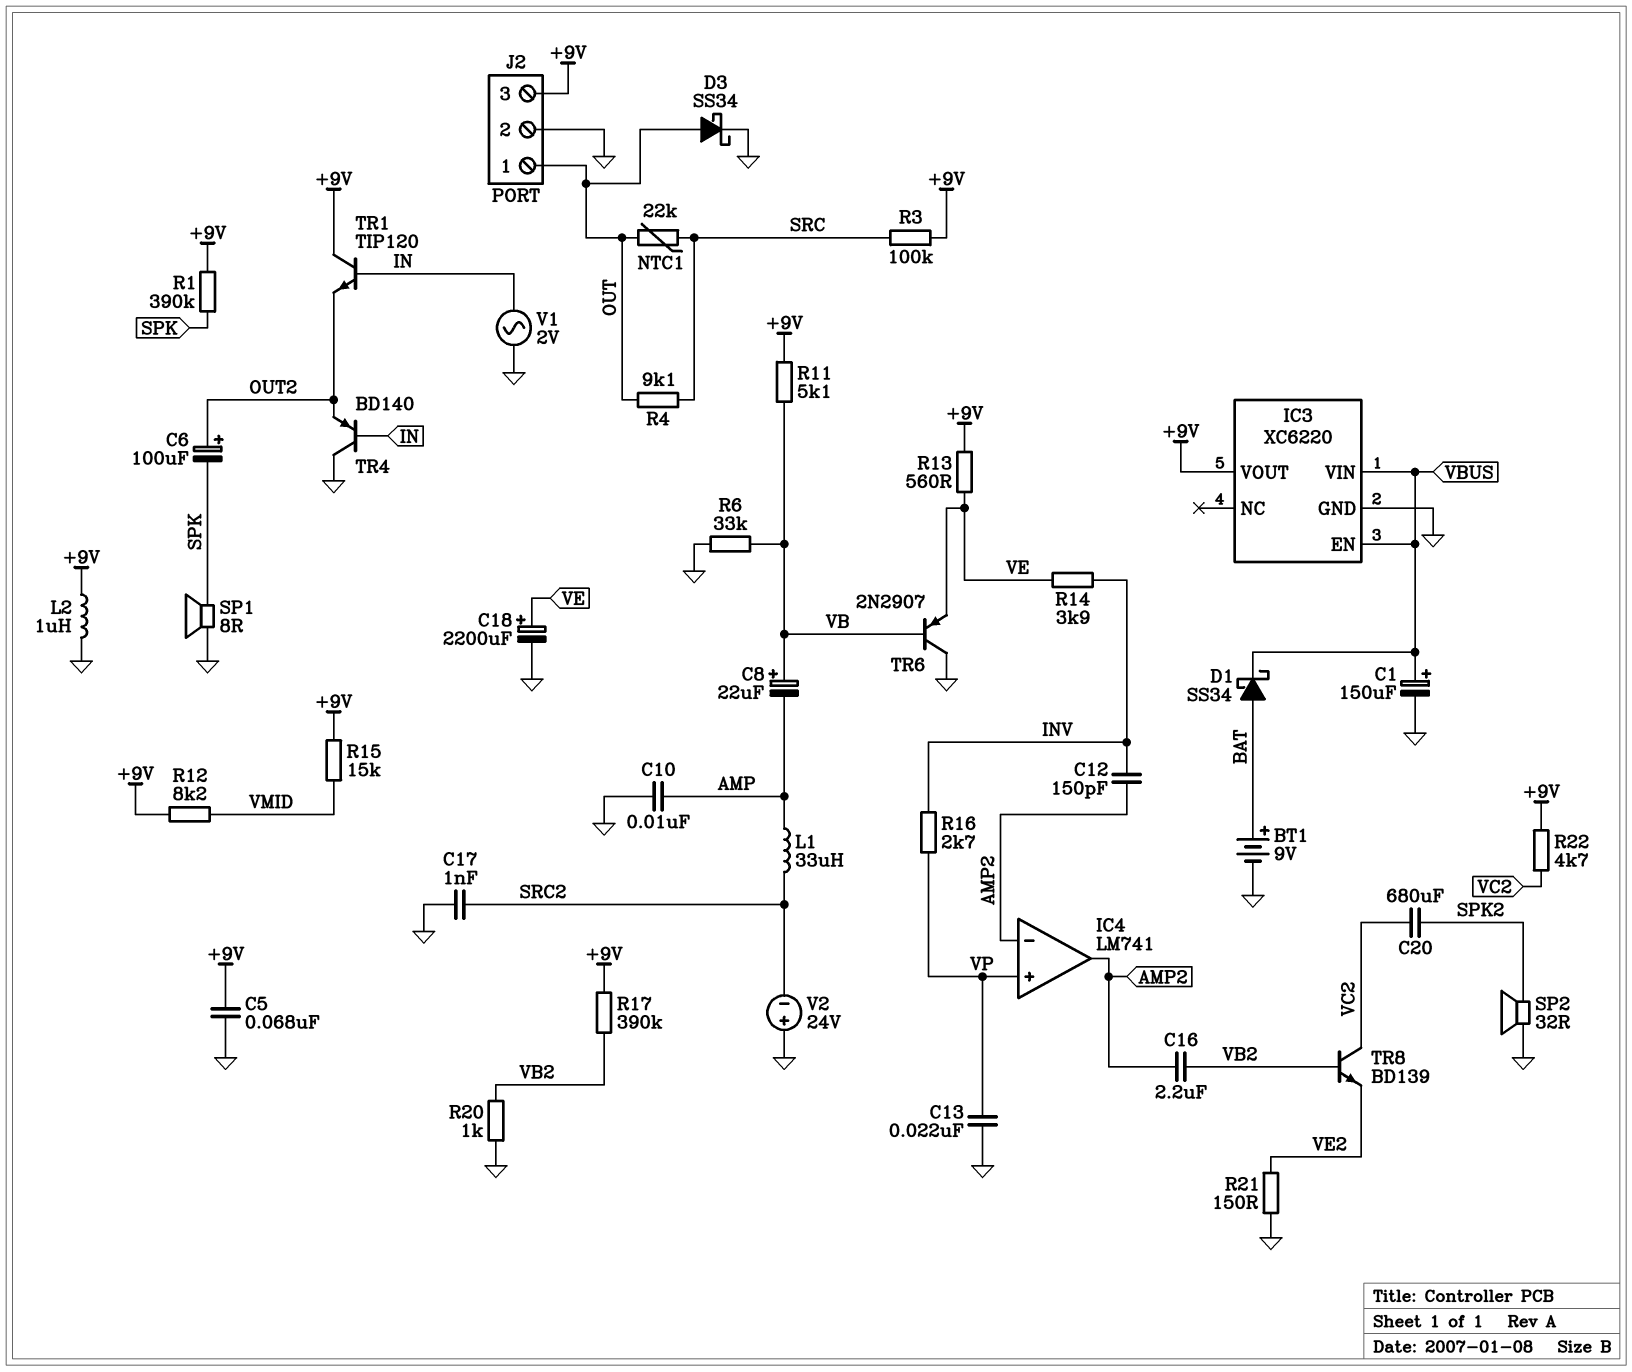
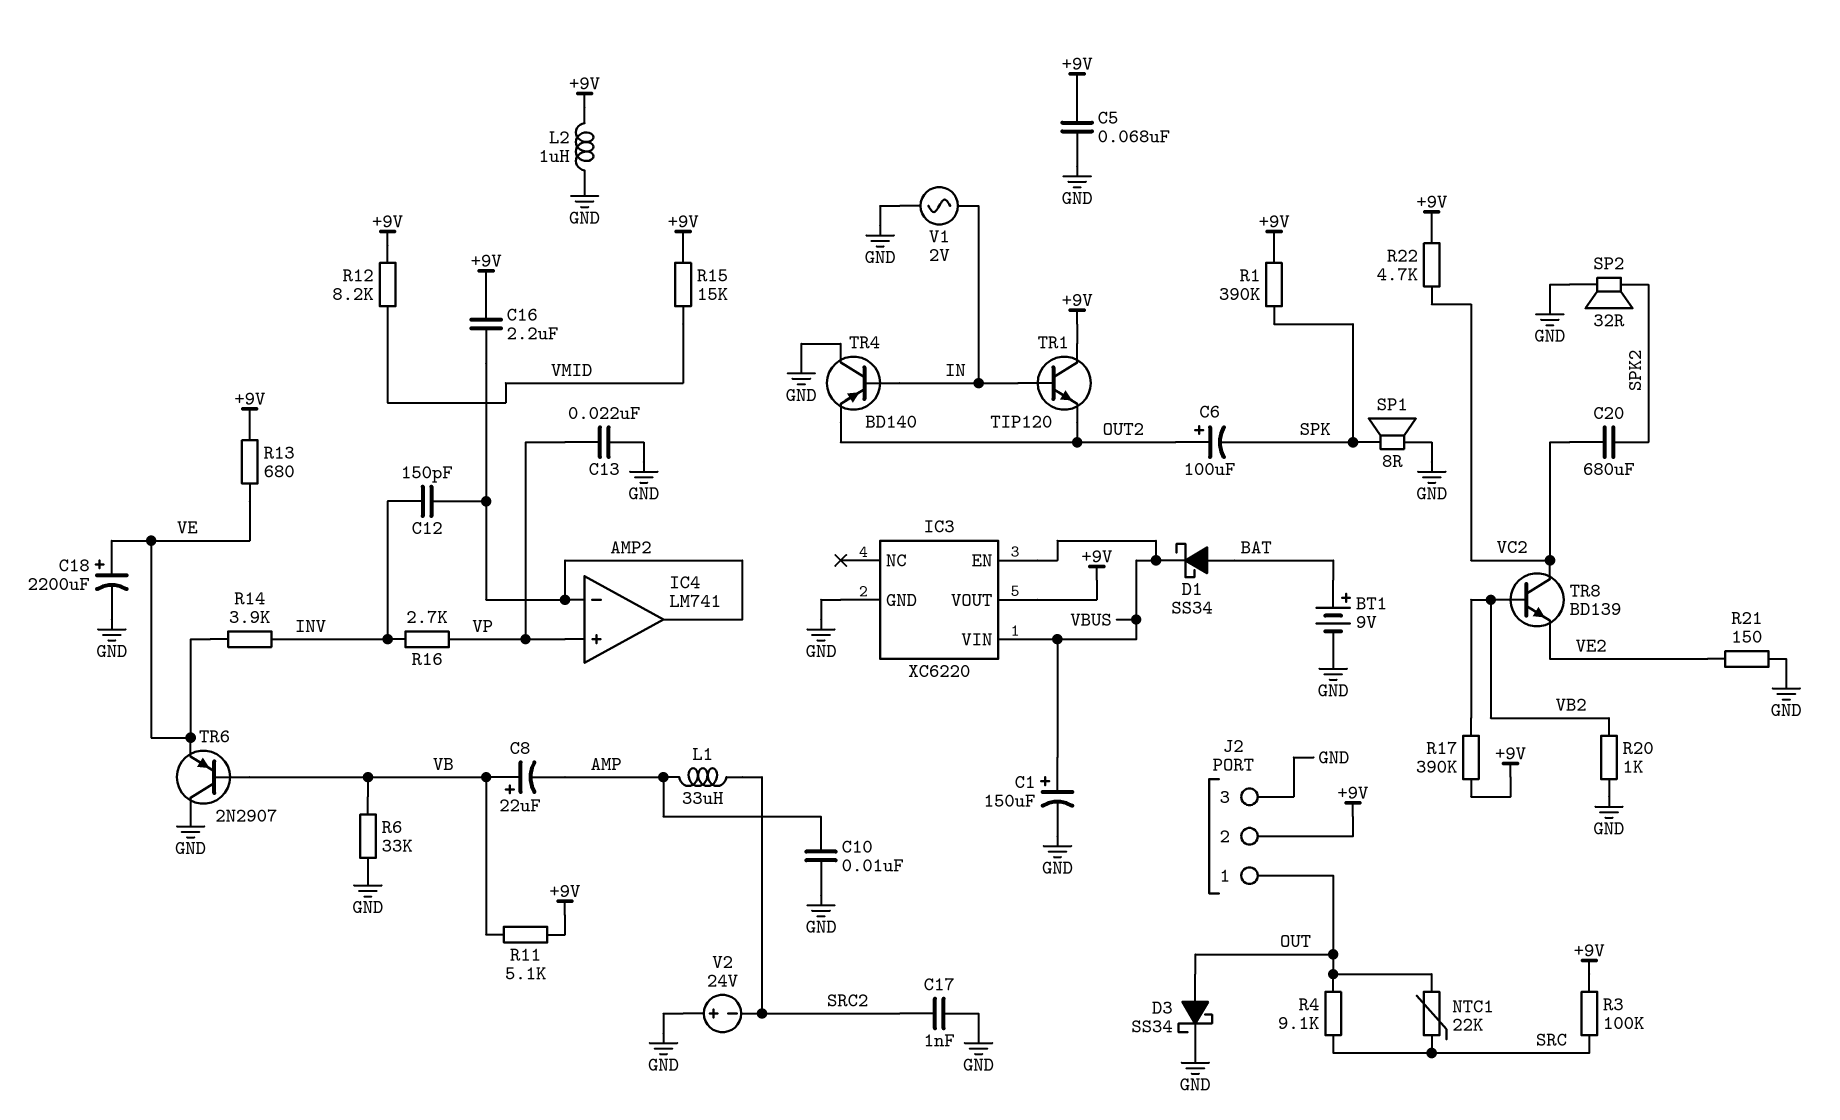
C16: 2.2uF (AMP2, VB2) -> 2.2uF (+9V, AMP2)
J2 pin 2: GND -> +9V
J2 pin 3: +9V -> GND
R13: 560 (+9V, VE) -> 680 (+9V, VE)

